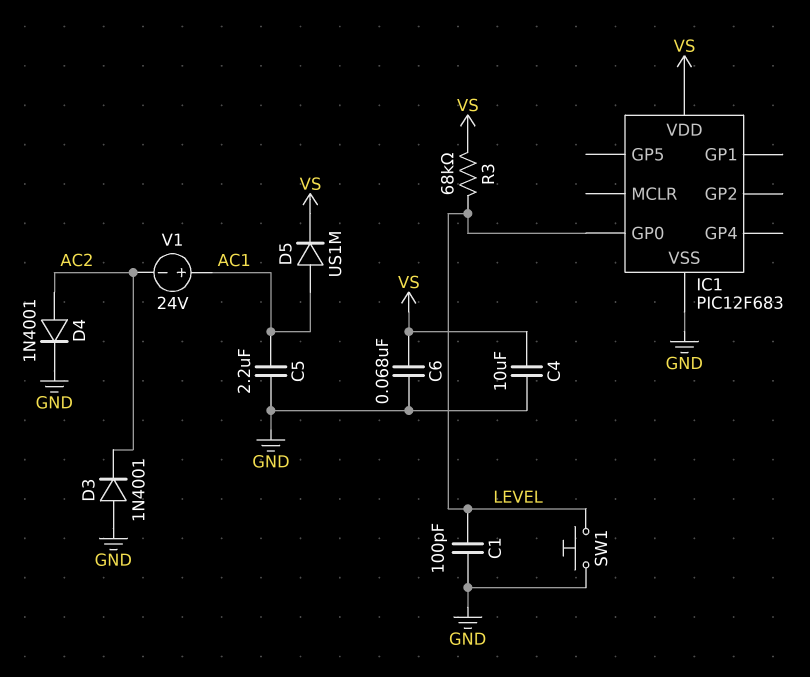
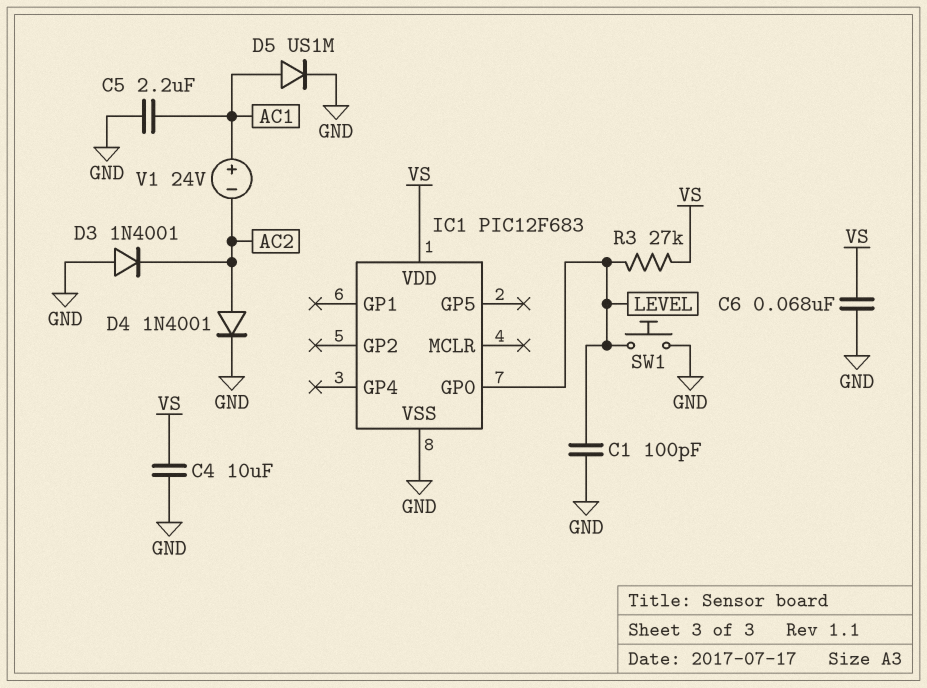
D5: diode US1M (A AC1, K VS) -> diode US1M (A AC1, K GND)
R3: 68k (LEVEL, VS) -> 27k (LEVEL, VS)

